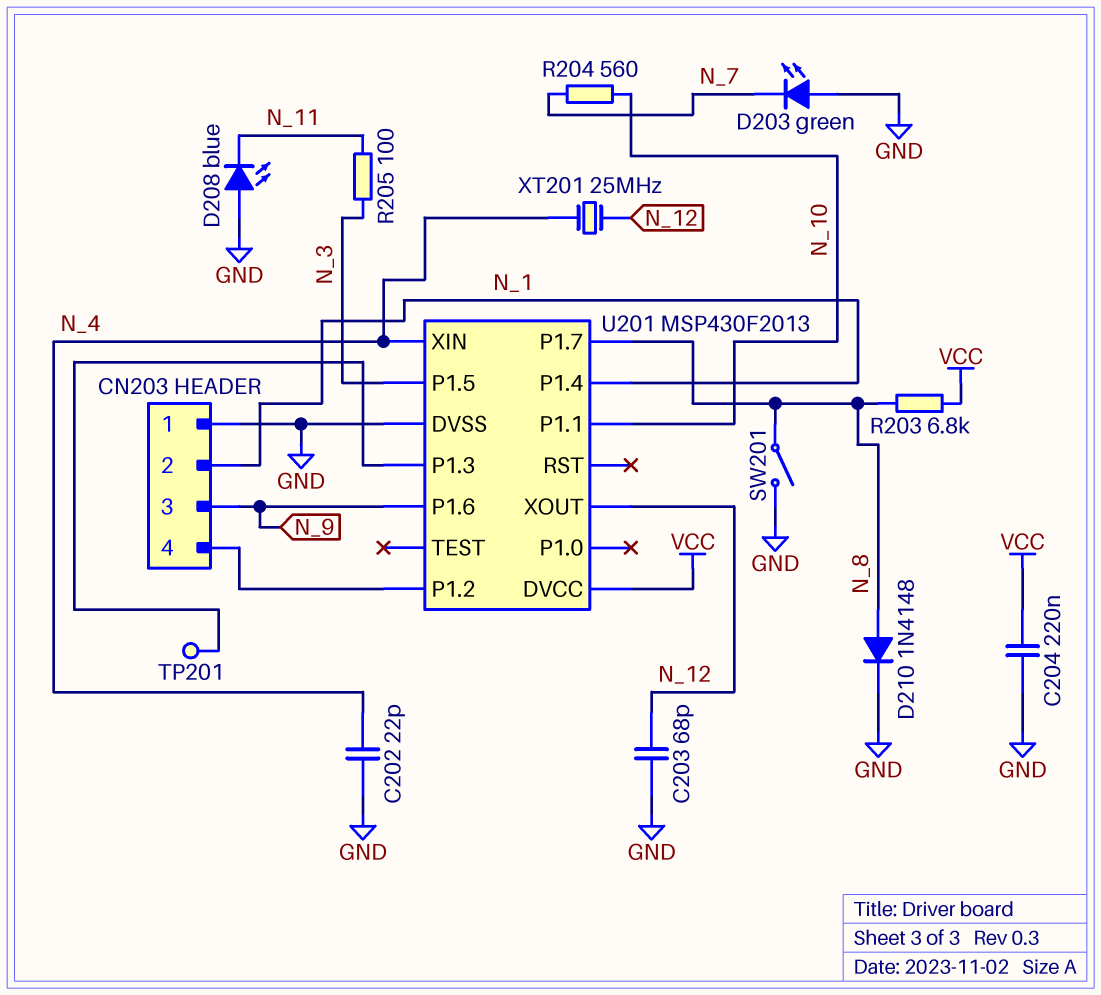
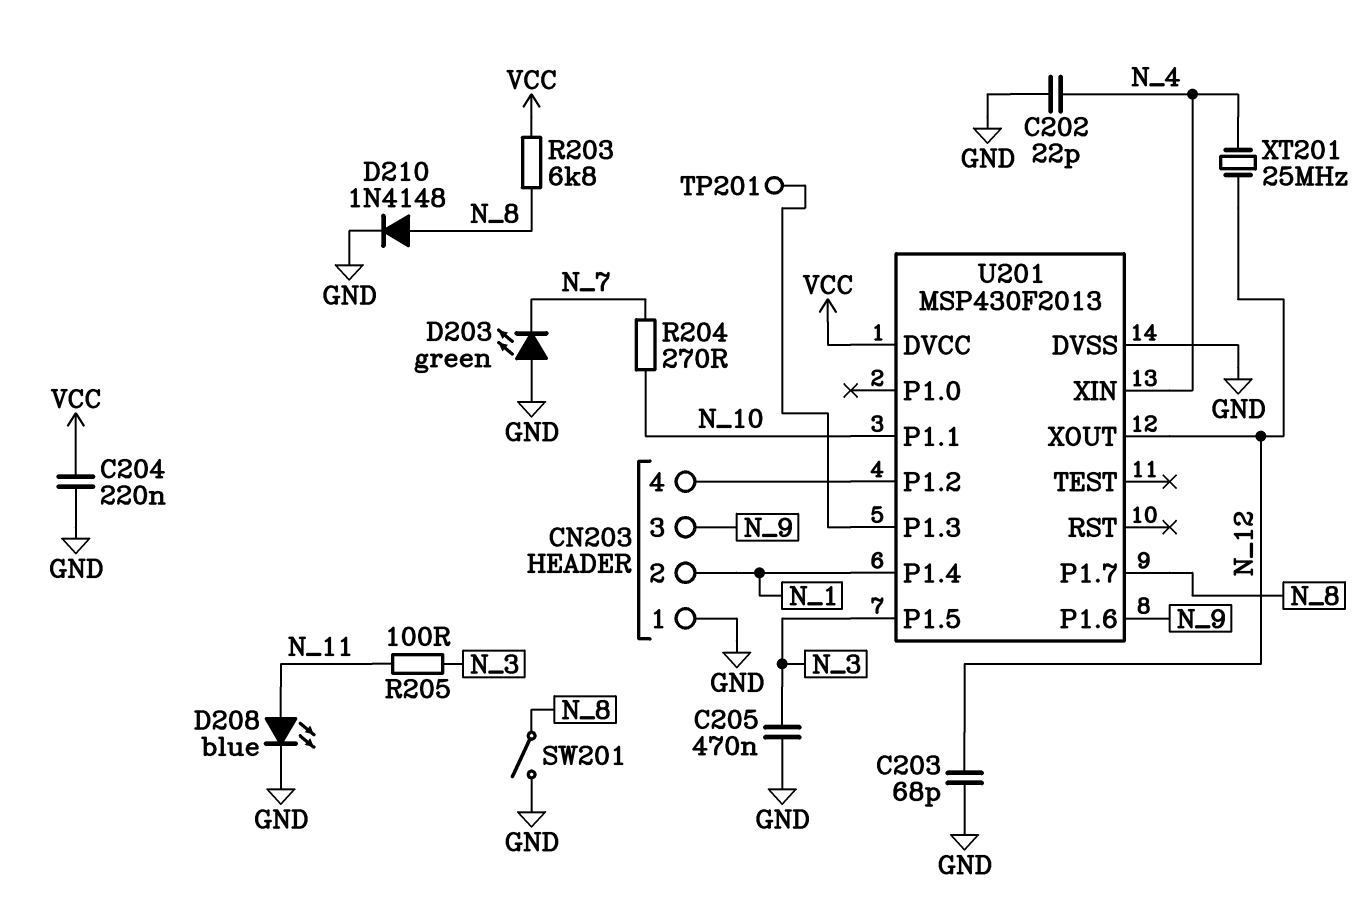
C205: none -> 470nF (GND, N_3)
D208: LED blue (A GND, K N_11) -> LED blue (A N_11, K GND)
R204: 560 (N_7, N_10) -> 270 (N_7, N_10)

